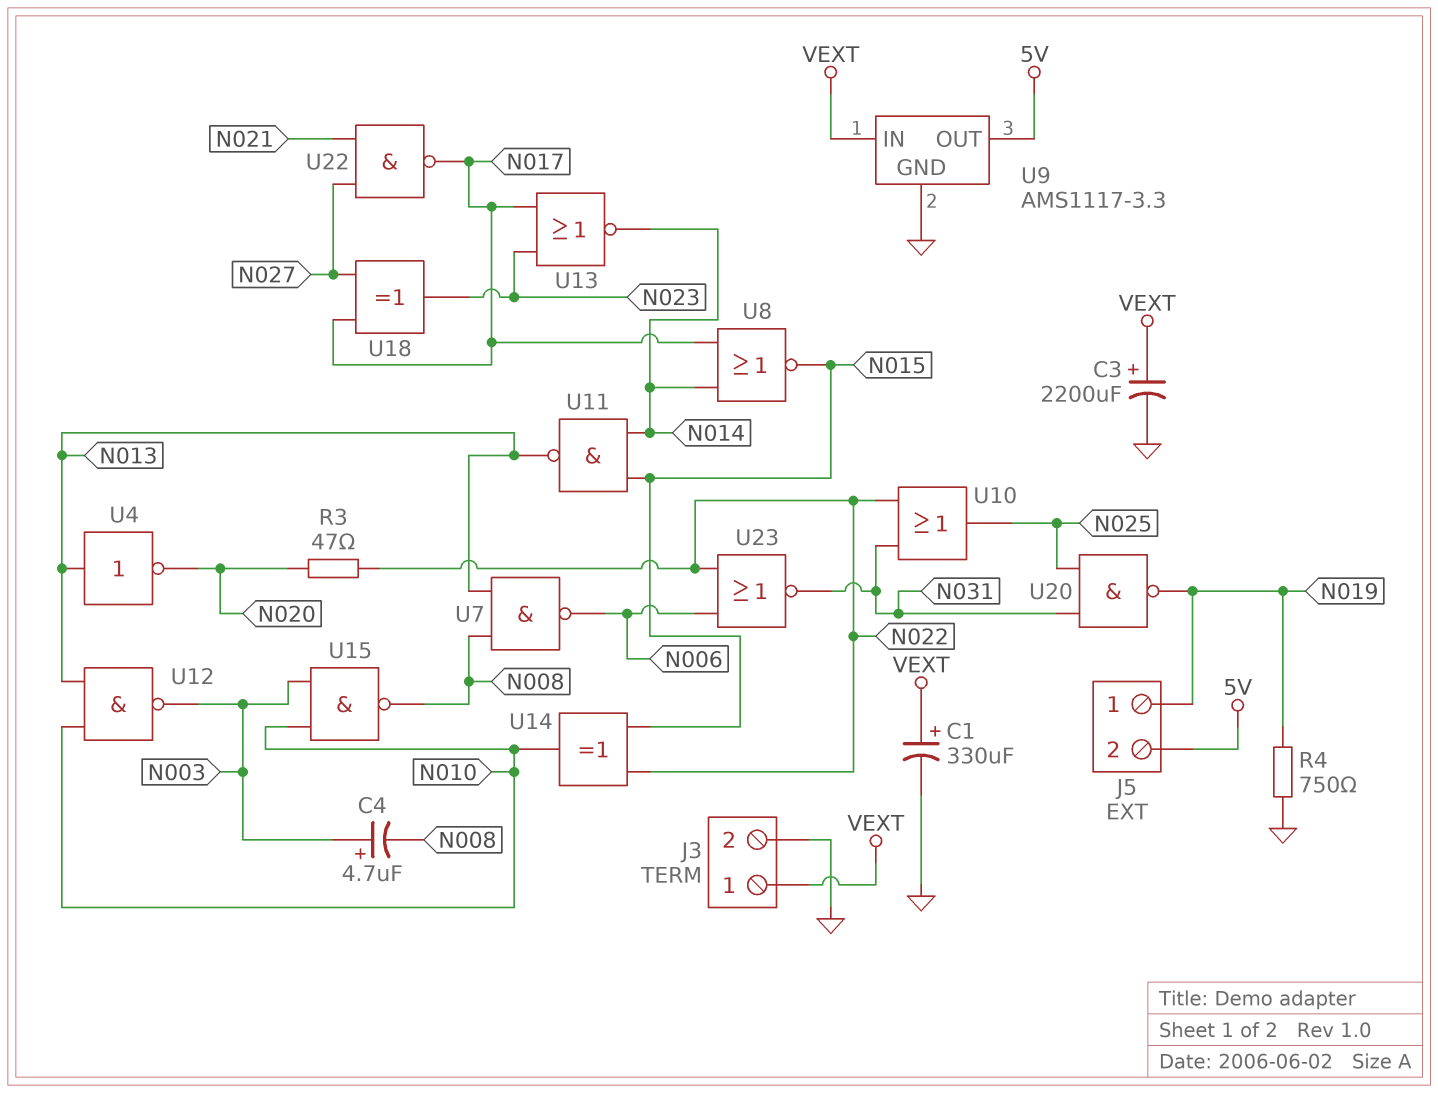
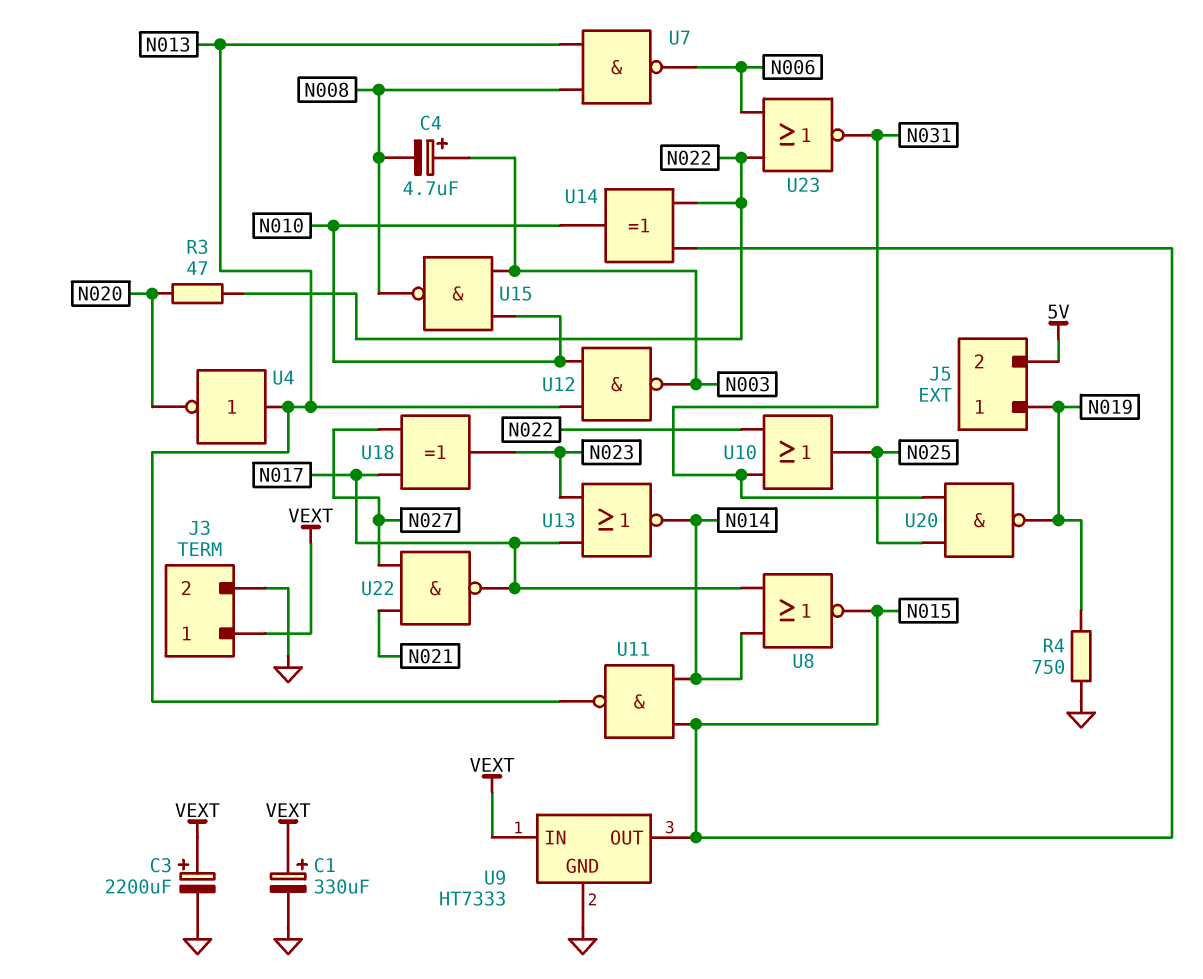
U9: AMS1117-3.3 -> HT7333
U9 pin OUT: 5V -> N015

